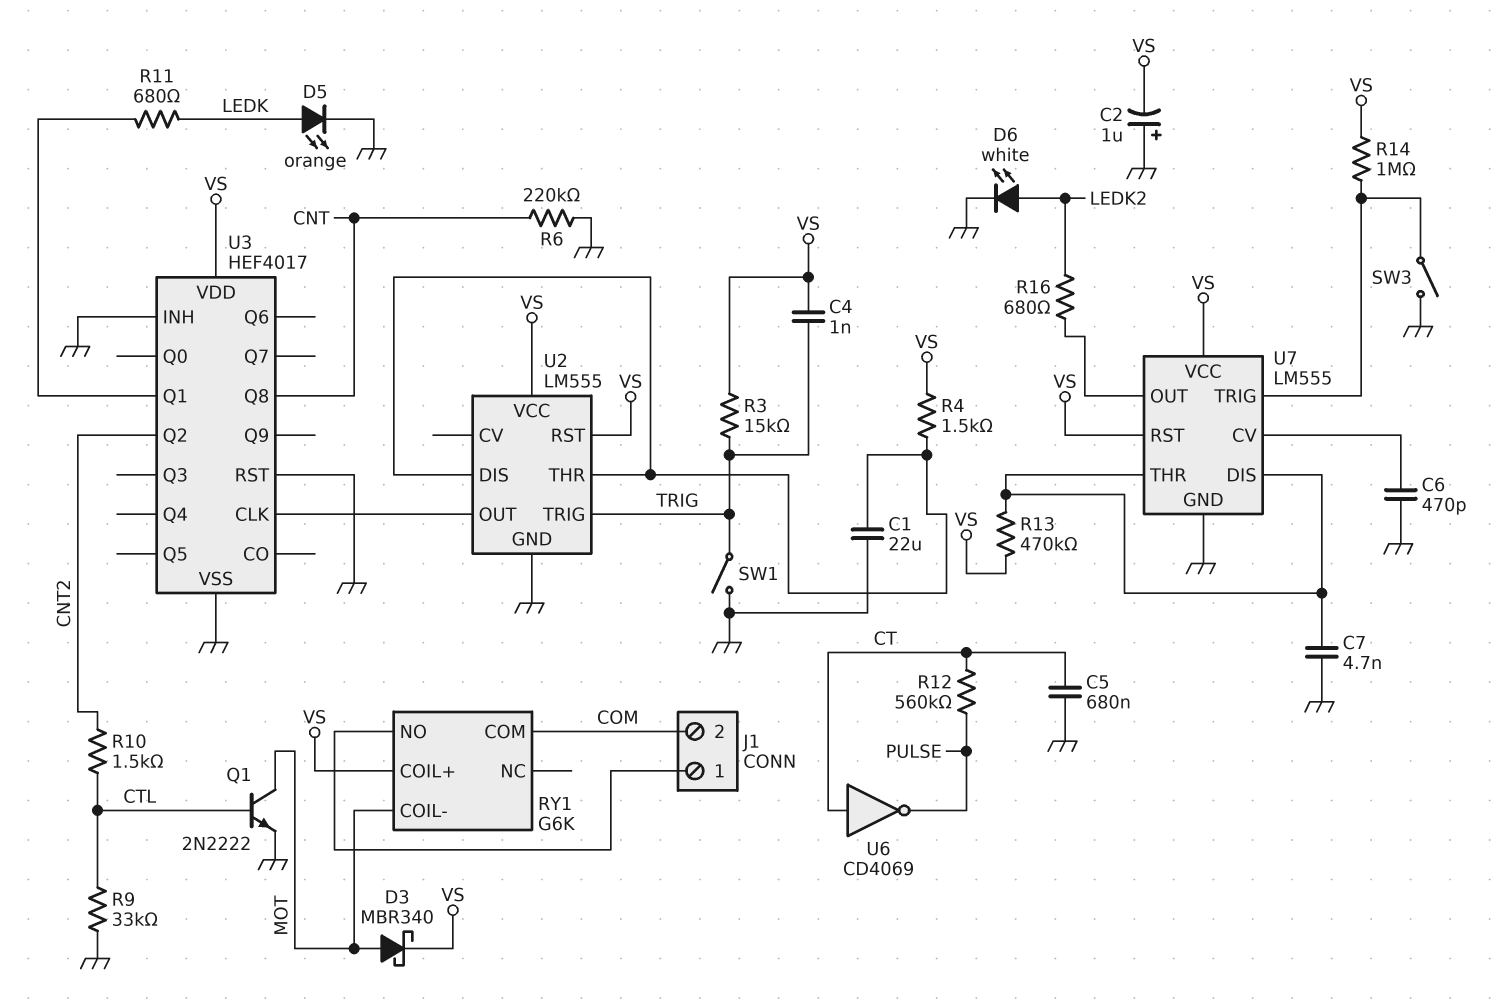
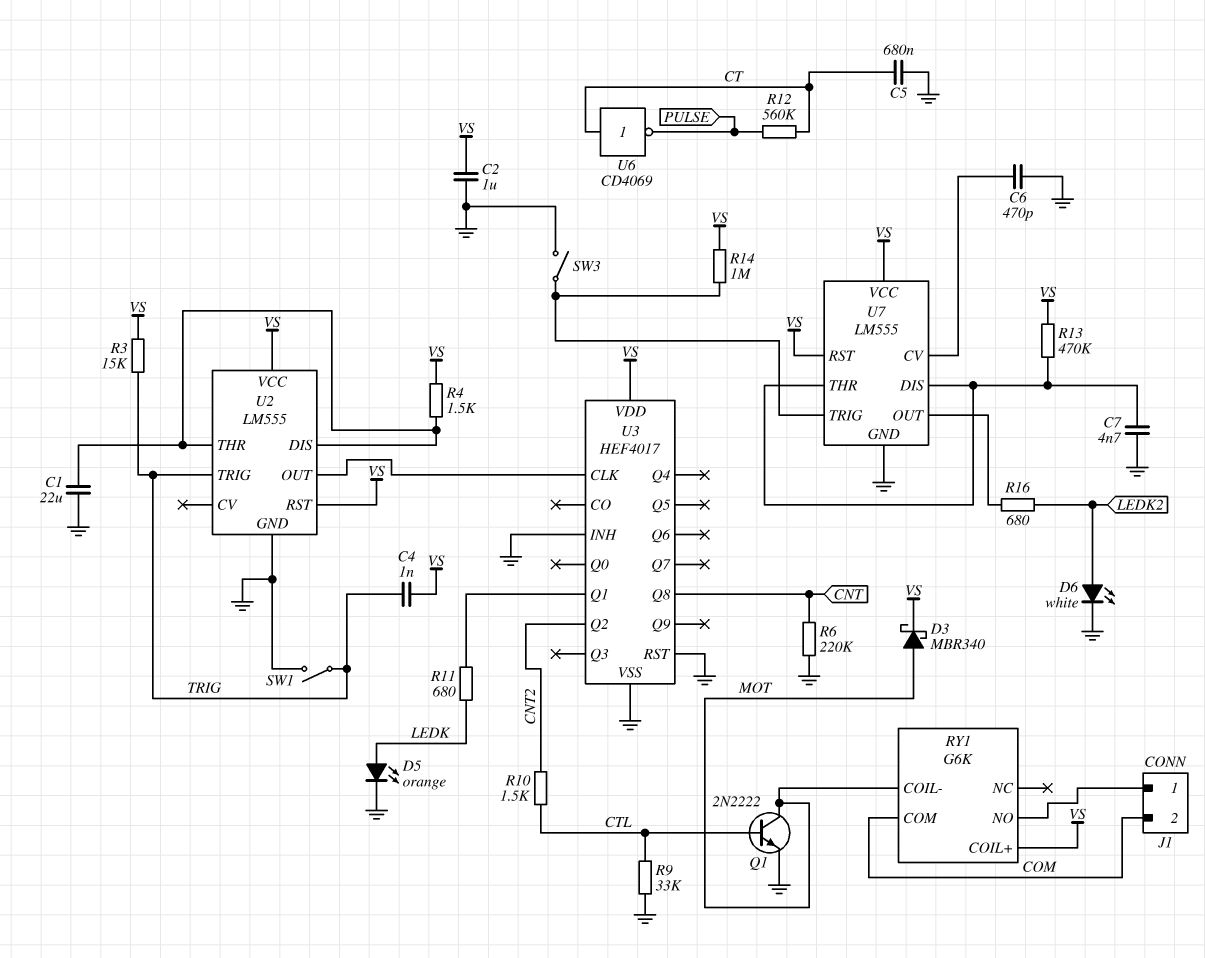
C2: 1uF (plus GND, minus VS) -> 1uF (GND, VS)

